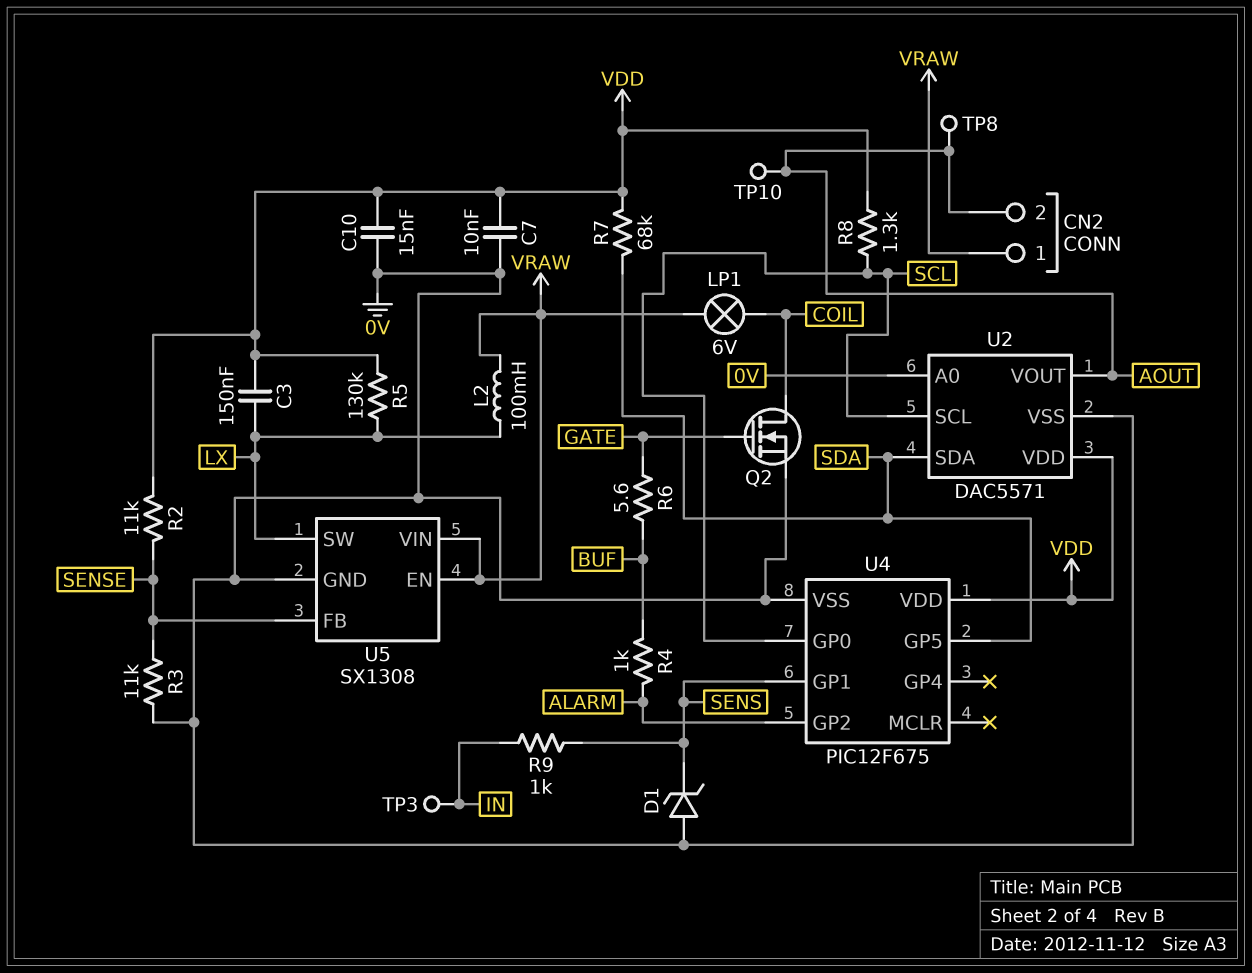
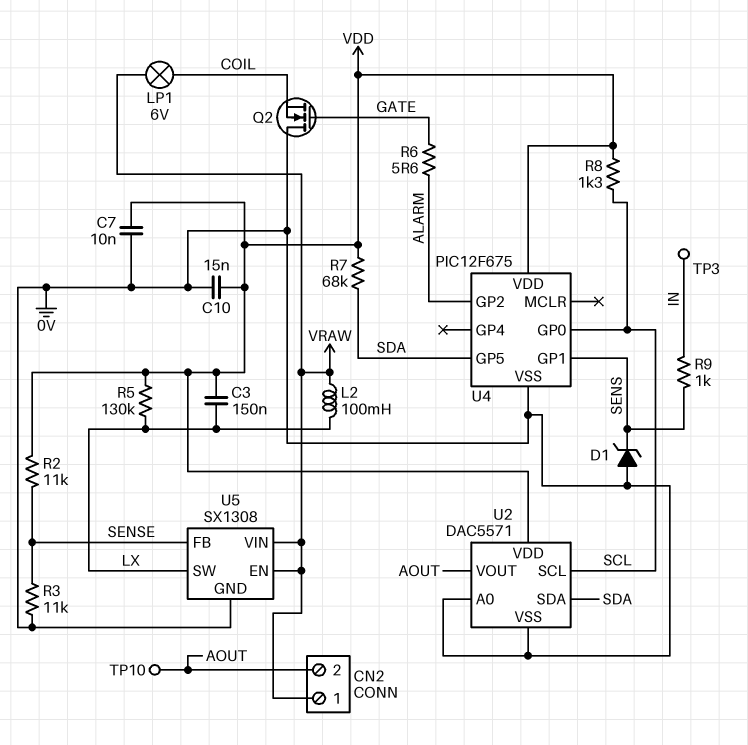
Q2: NMOS (G GATE, D COIL, S 0V) -> NMOS (G GATE, D 0V, S COIL)
R4: 1k (ALARM, BUF) -> none
R6: 5.6 (BUF, GATE) -> 5.6 (ALARM, GATE)
TP8: test point (AOUT) -> none

